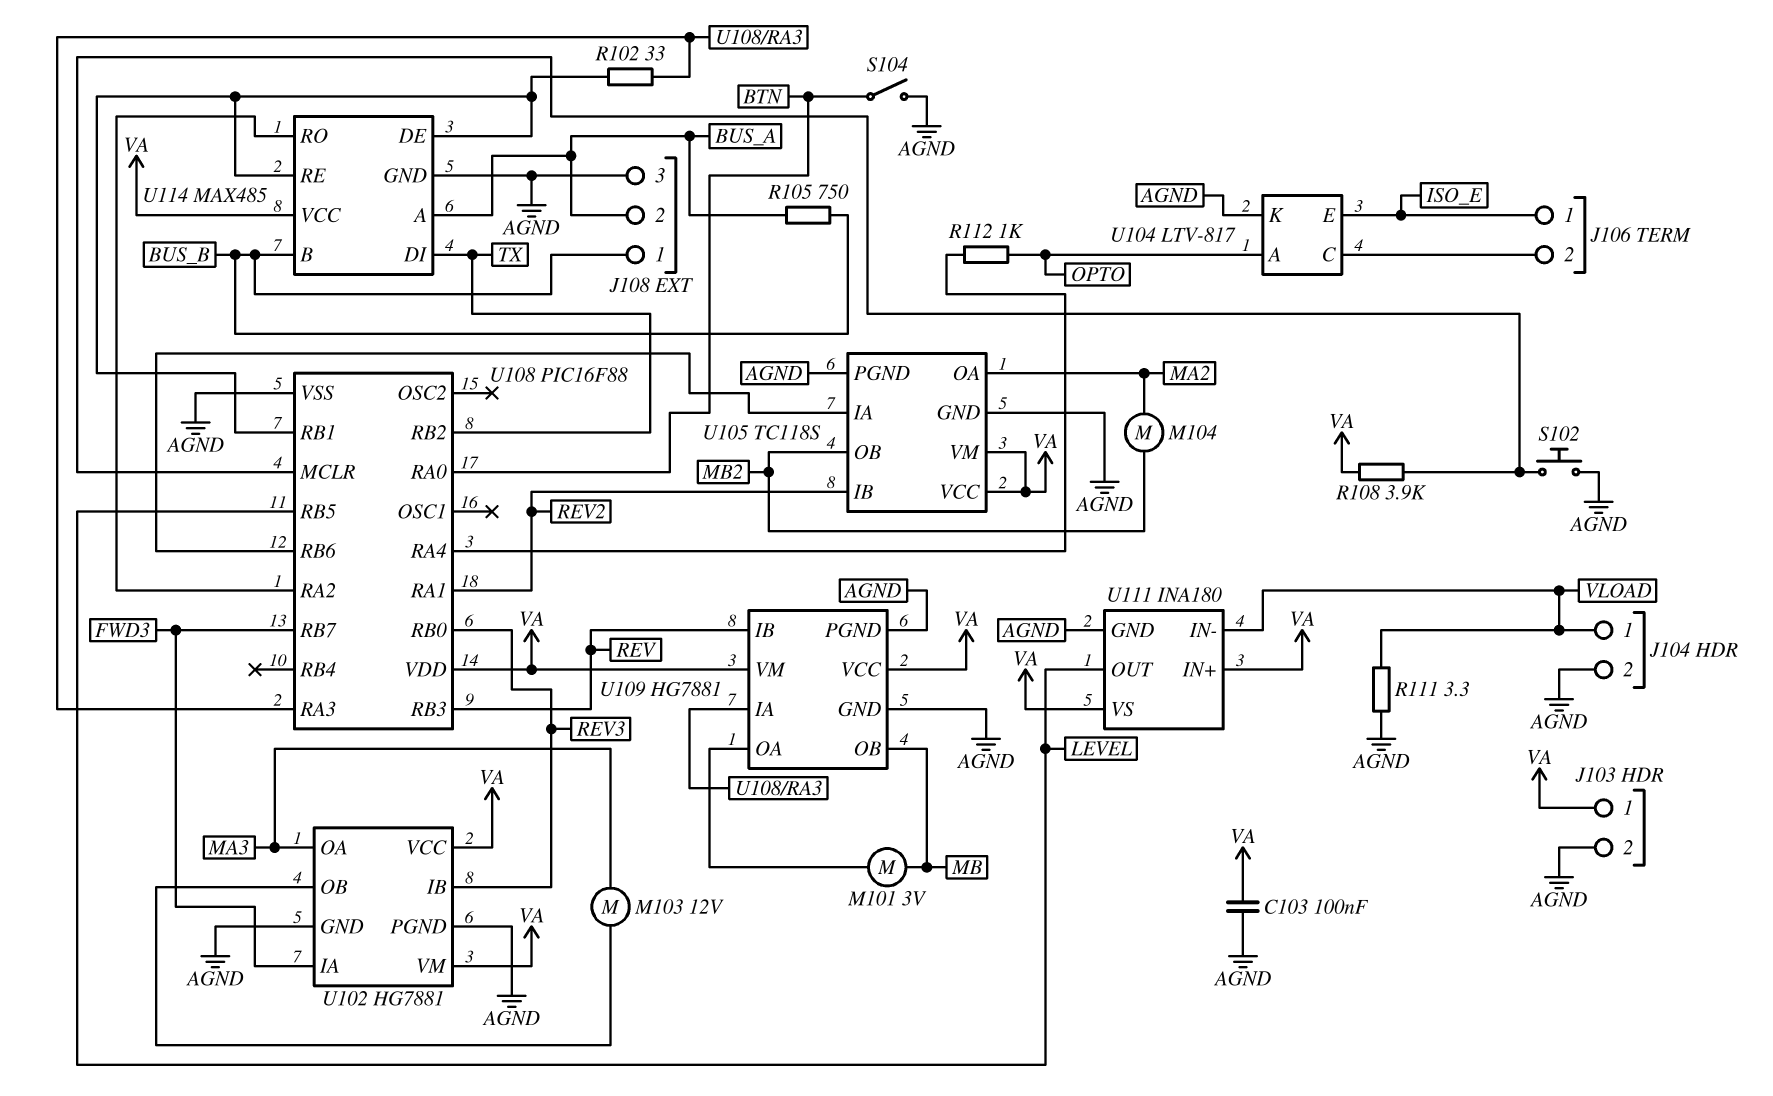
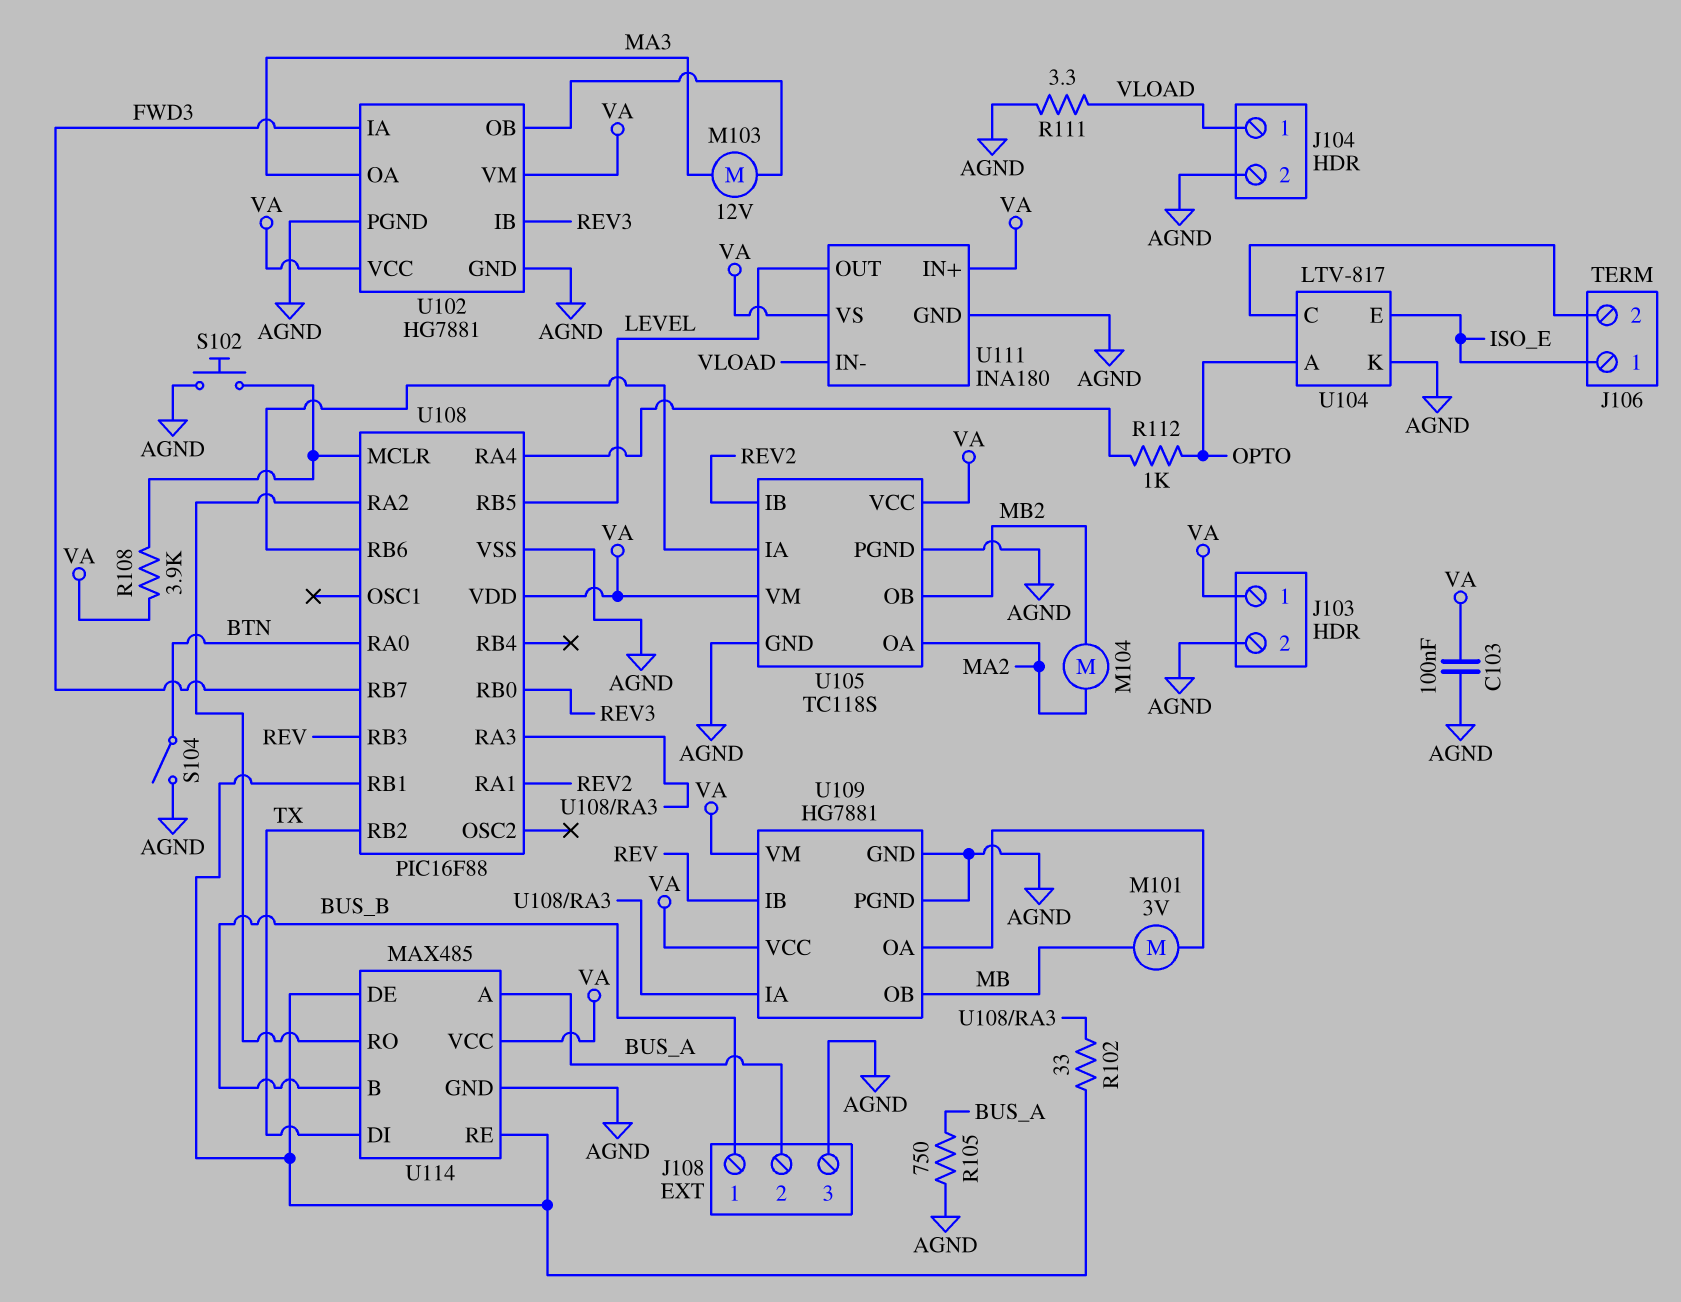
R105: 750 (BUS_A, BUS_B) -> 750 (AGND, BUS_A)

